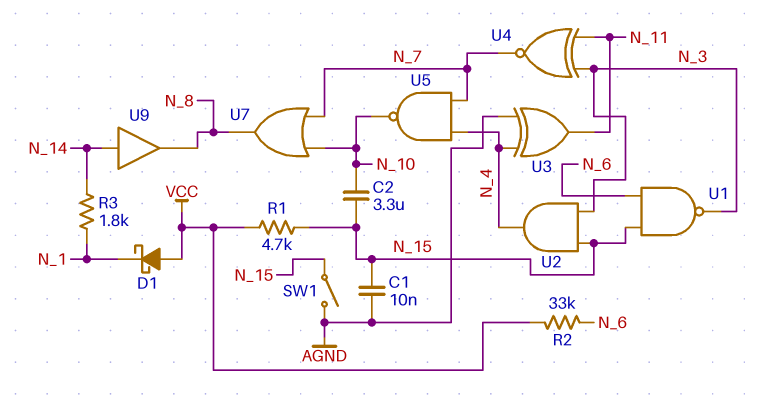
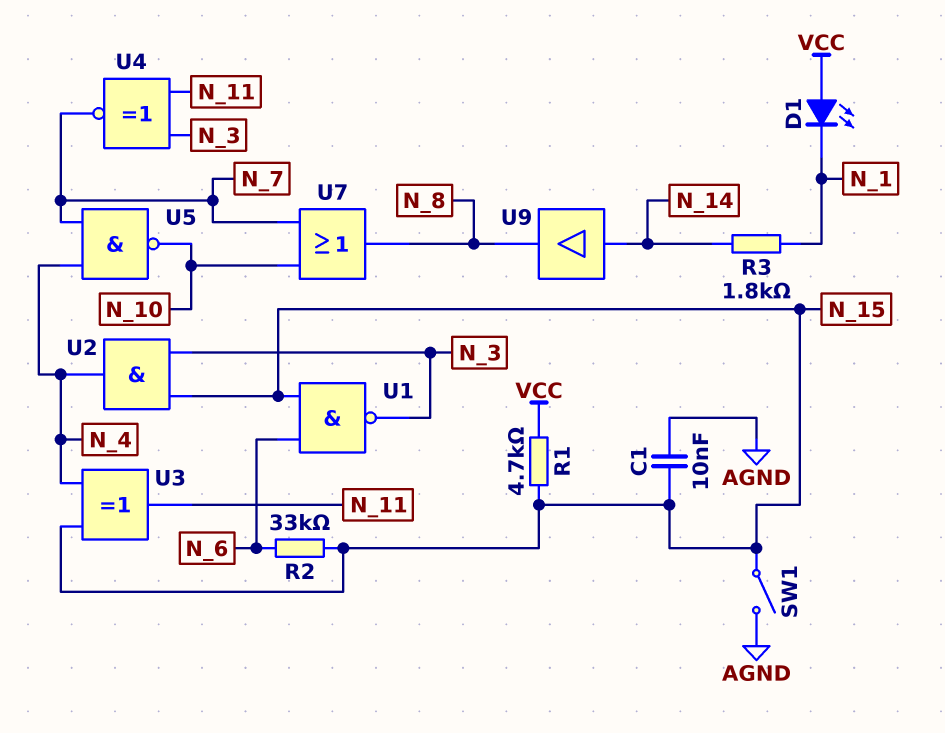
C2: 3.3uF (N_10, N_15) -> none
D1: schottky (A VCC, K N_1) -> LED (A VCC, K N_1)
R2: 33k (N_6, VCC) -> 33k (N_6, N_15)
U3: XOR (in AGND, in N_4, out N_11) -> XOR (in N_4, in N_15, out N_11)

